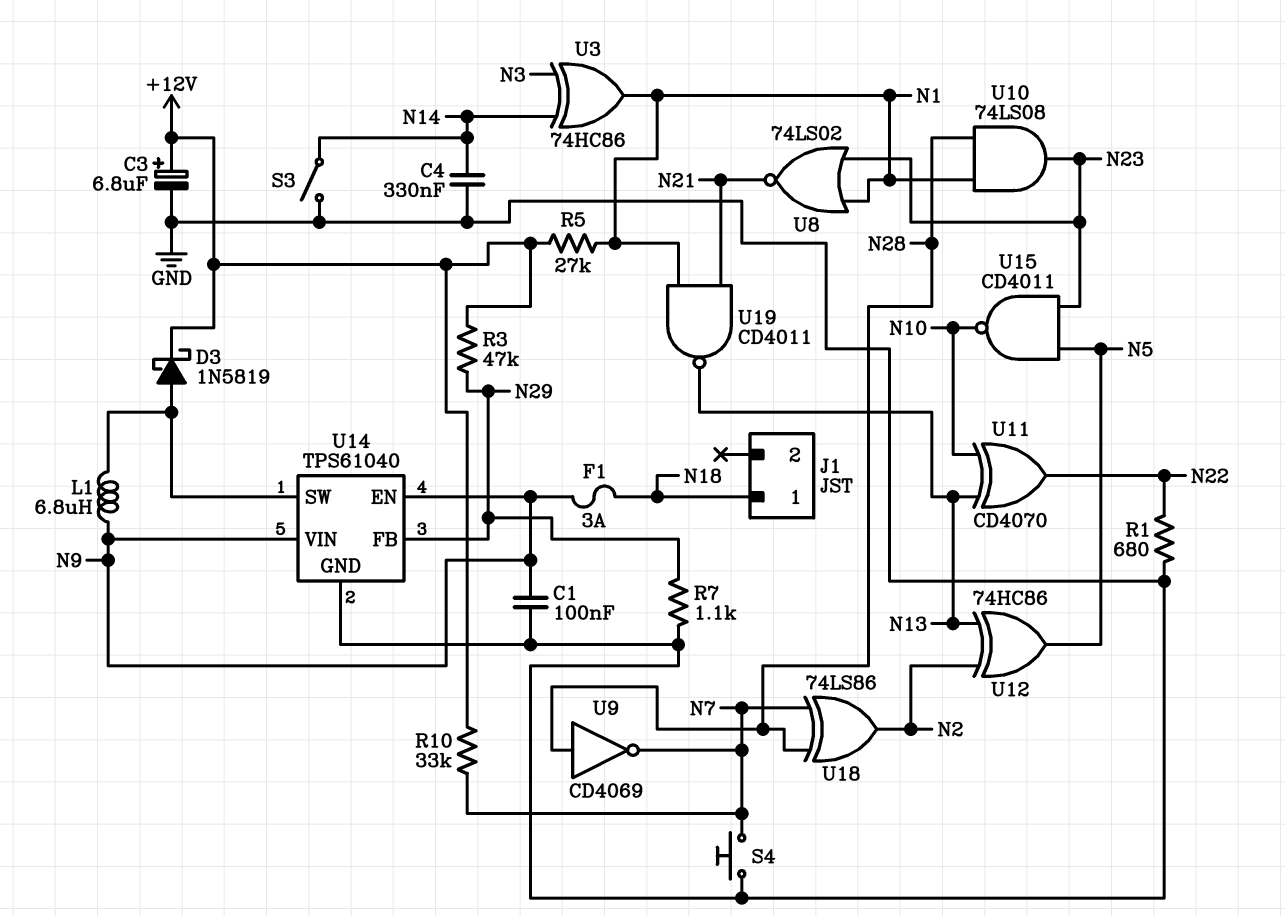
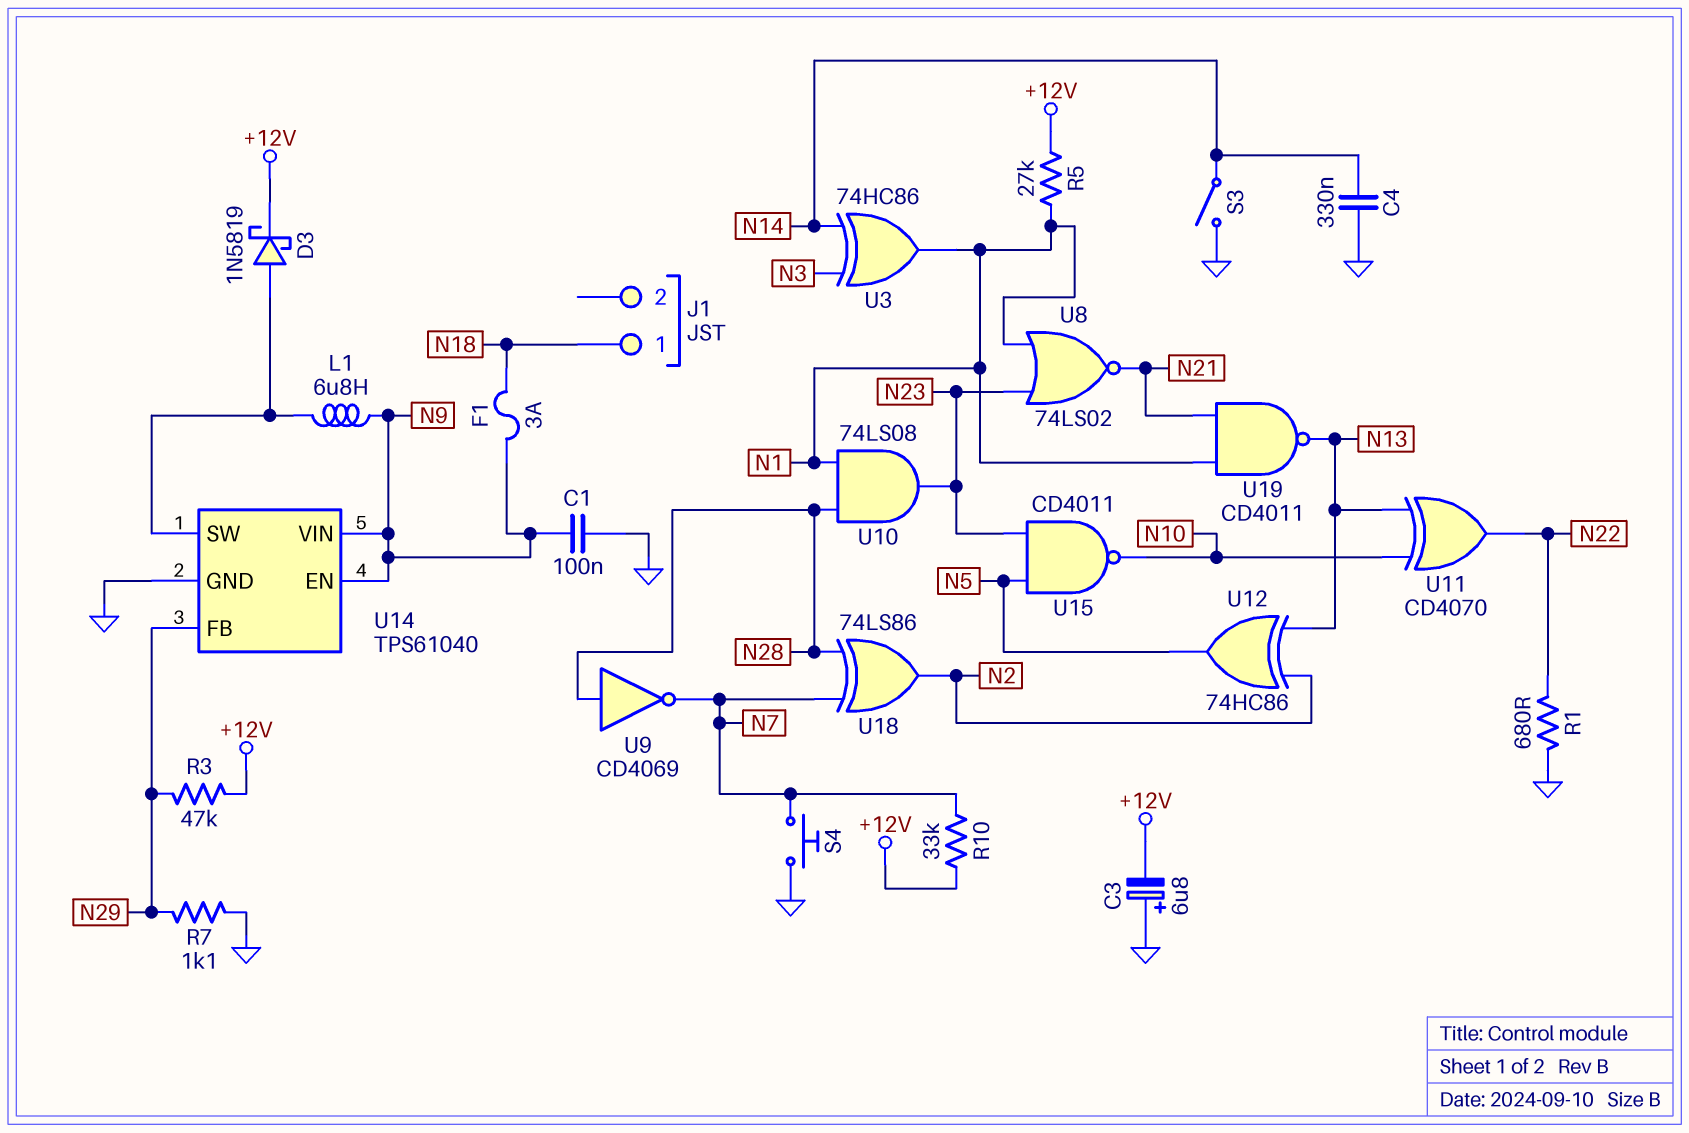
C3: 6.8uF (plus +12V, minus GND) -> 6.8uF (plus GND, minus +12V)

